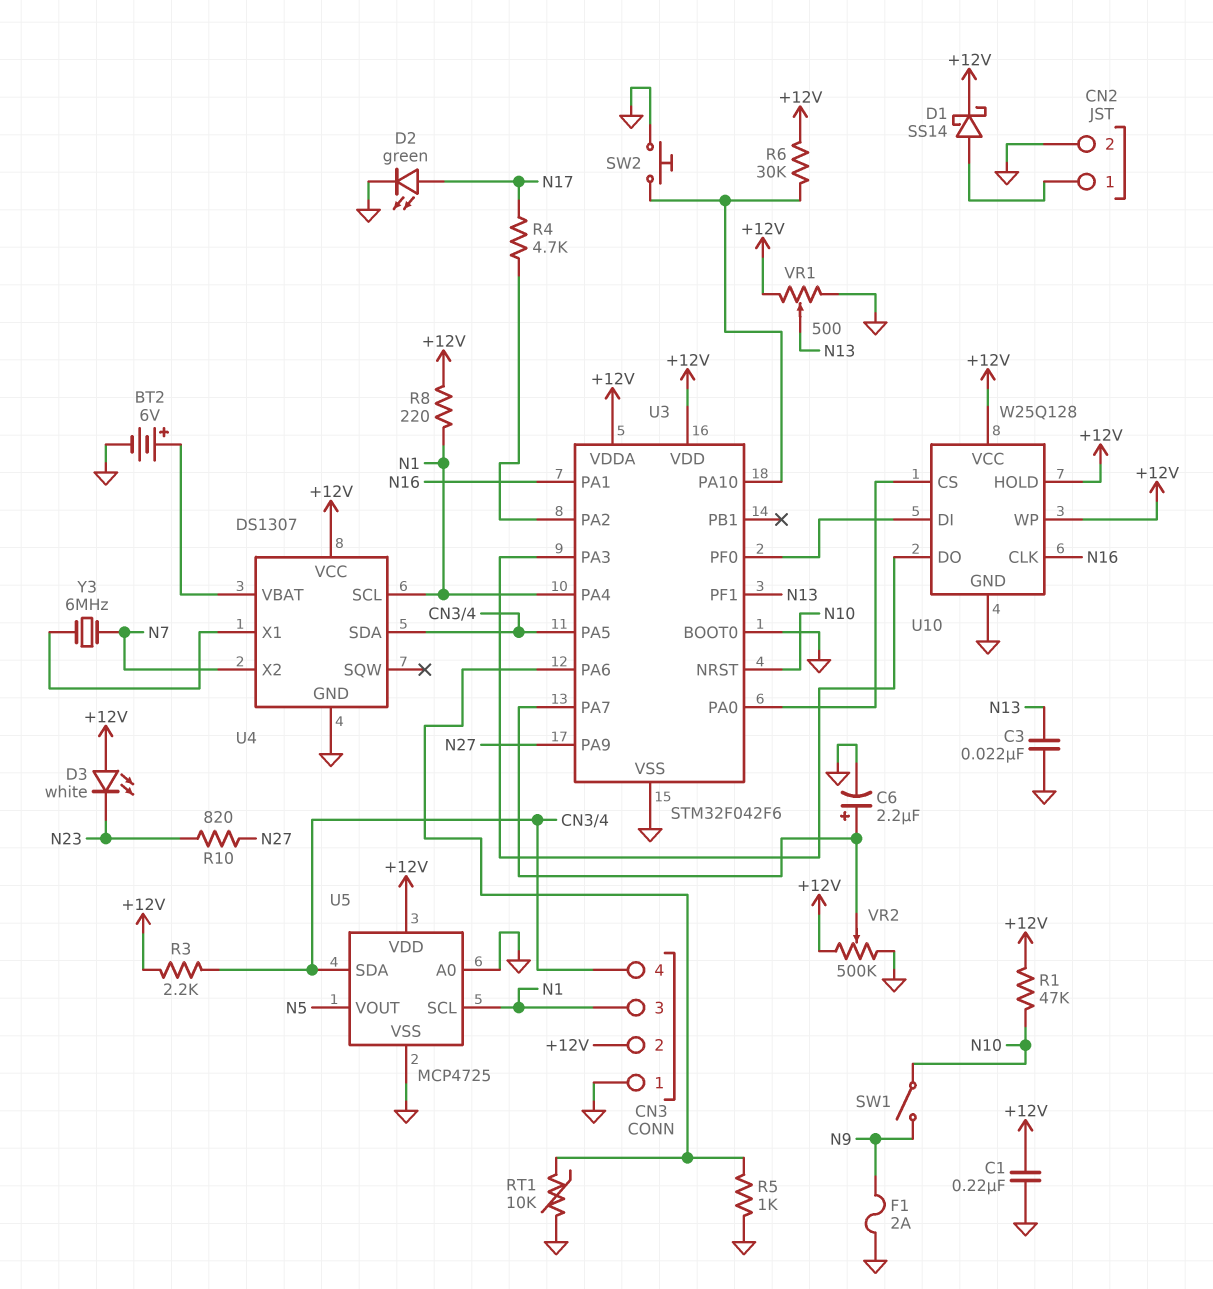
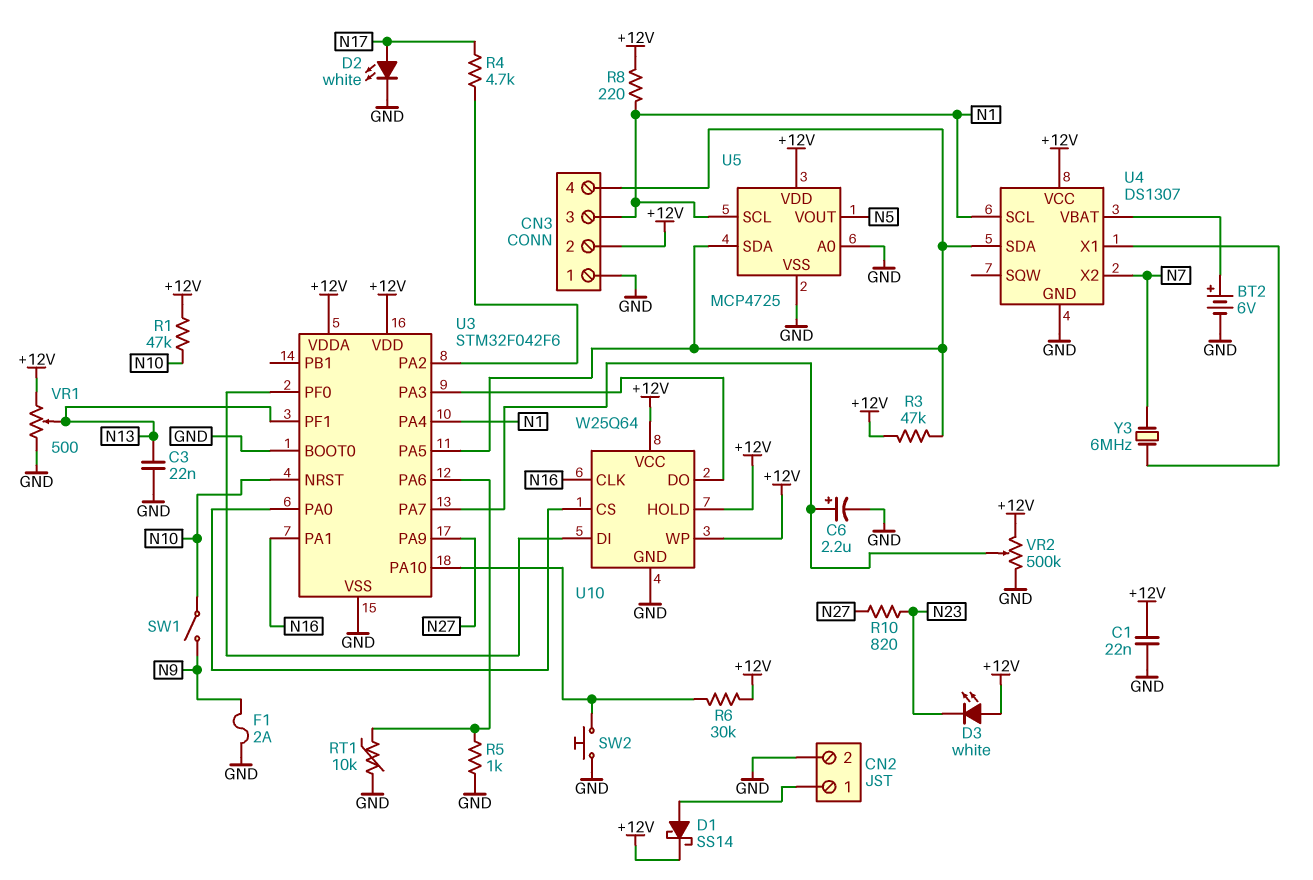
C1: 220nF (+12V, GND) -> 22nF (+12V, GND)
D2: LED green (A N17, K GND) -> LED white (A N17, K GND)
R3: 2.2k (+12V, CN3/4) -> 47k (+12V, CN3/4)
U10: W25Q128 -> W25Q64

